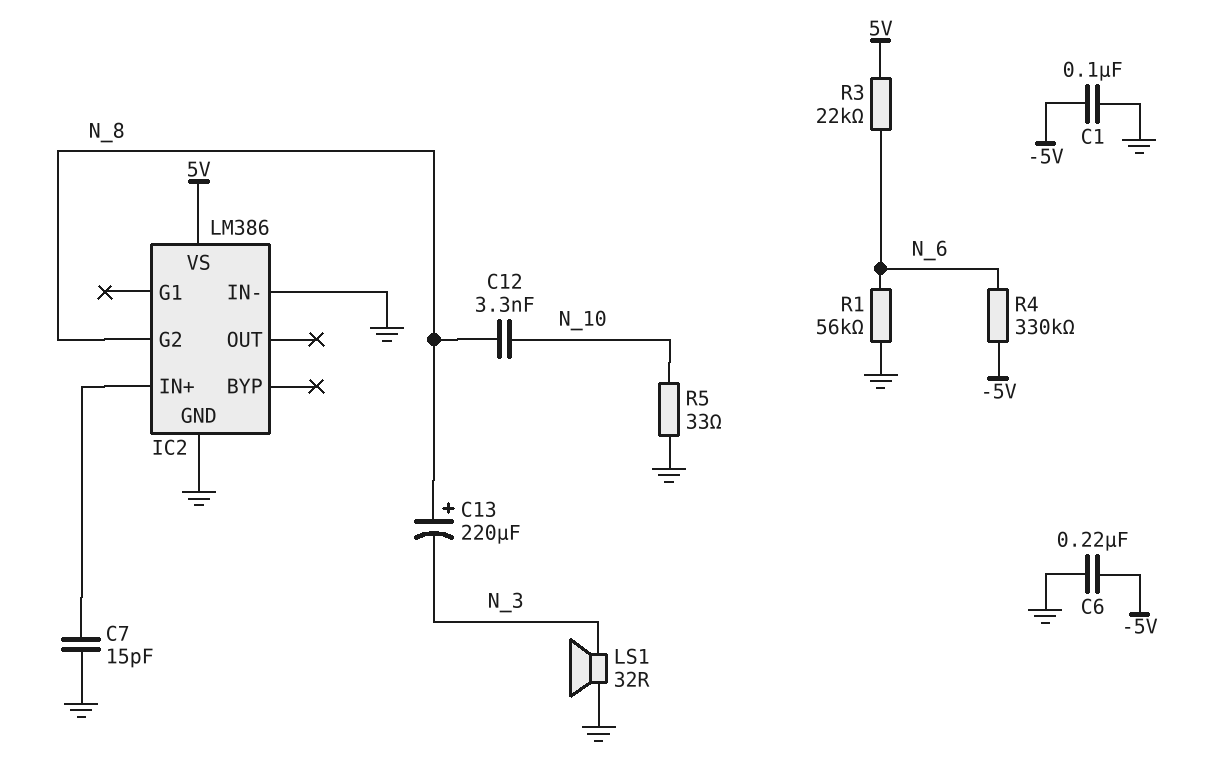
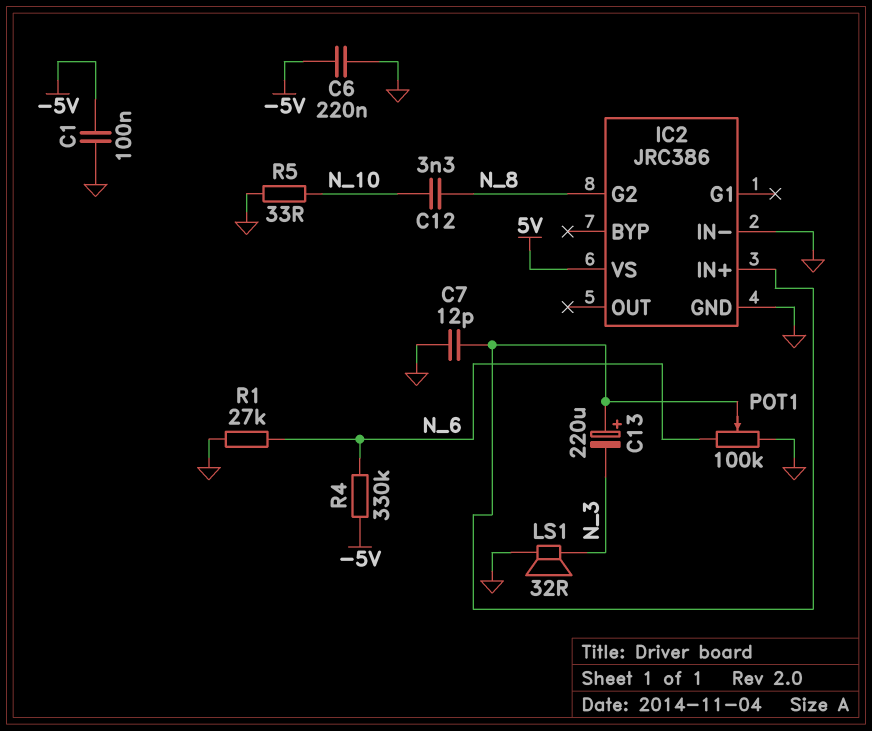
C7: 15pF (GND, IC2/IN+) -> 12pF (GND, IC2/IN+)
C13: 220uF (plus N_8, minus N_3) -> 220uF (plus IC2/IN+, minus N_3)
IC2: LM386 -> JRC386
POT1: none -> 100k (GND, N_6, wiper IC2/IN+)
R1: 56k (GND, N_6) -> 27k (GND, N_6)
R3: 22k (5V, N_6) -> none

